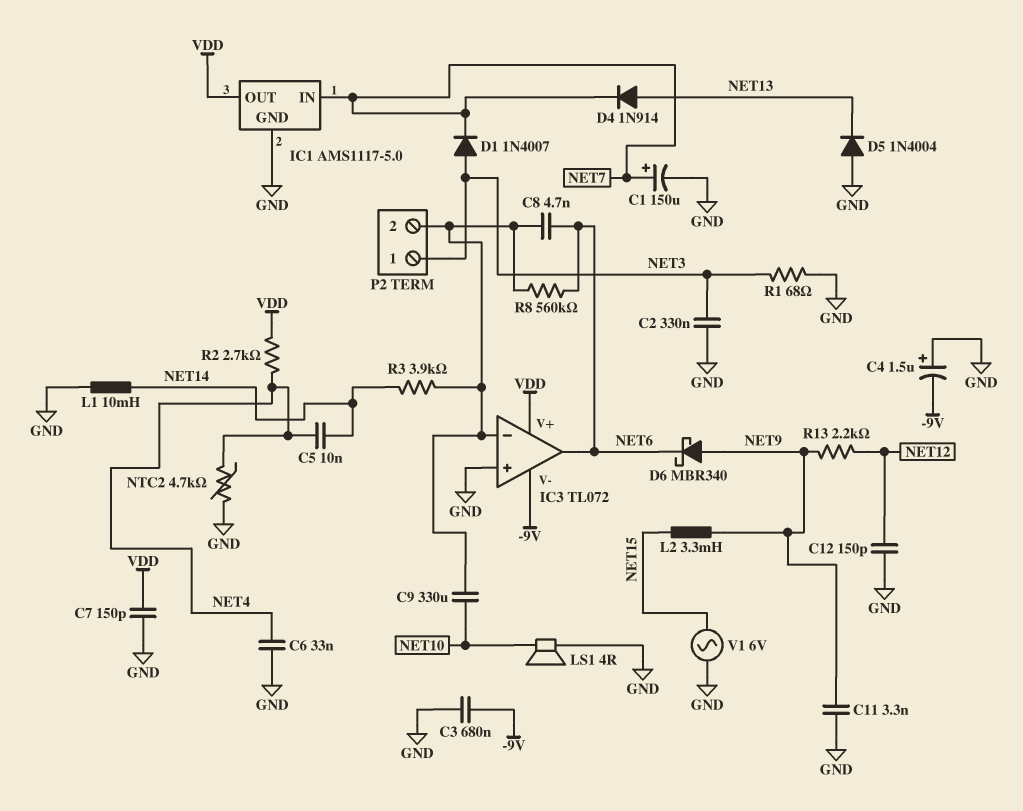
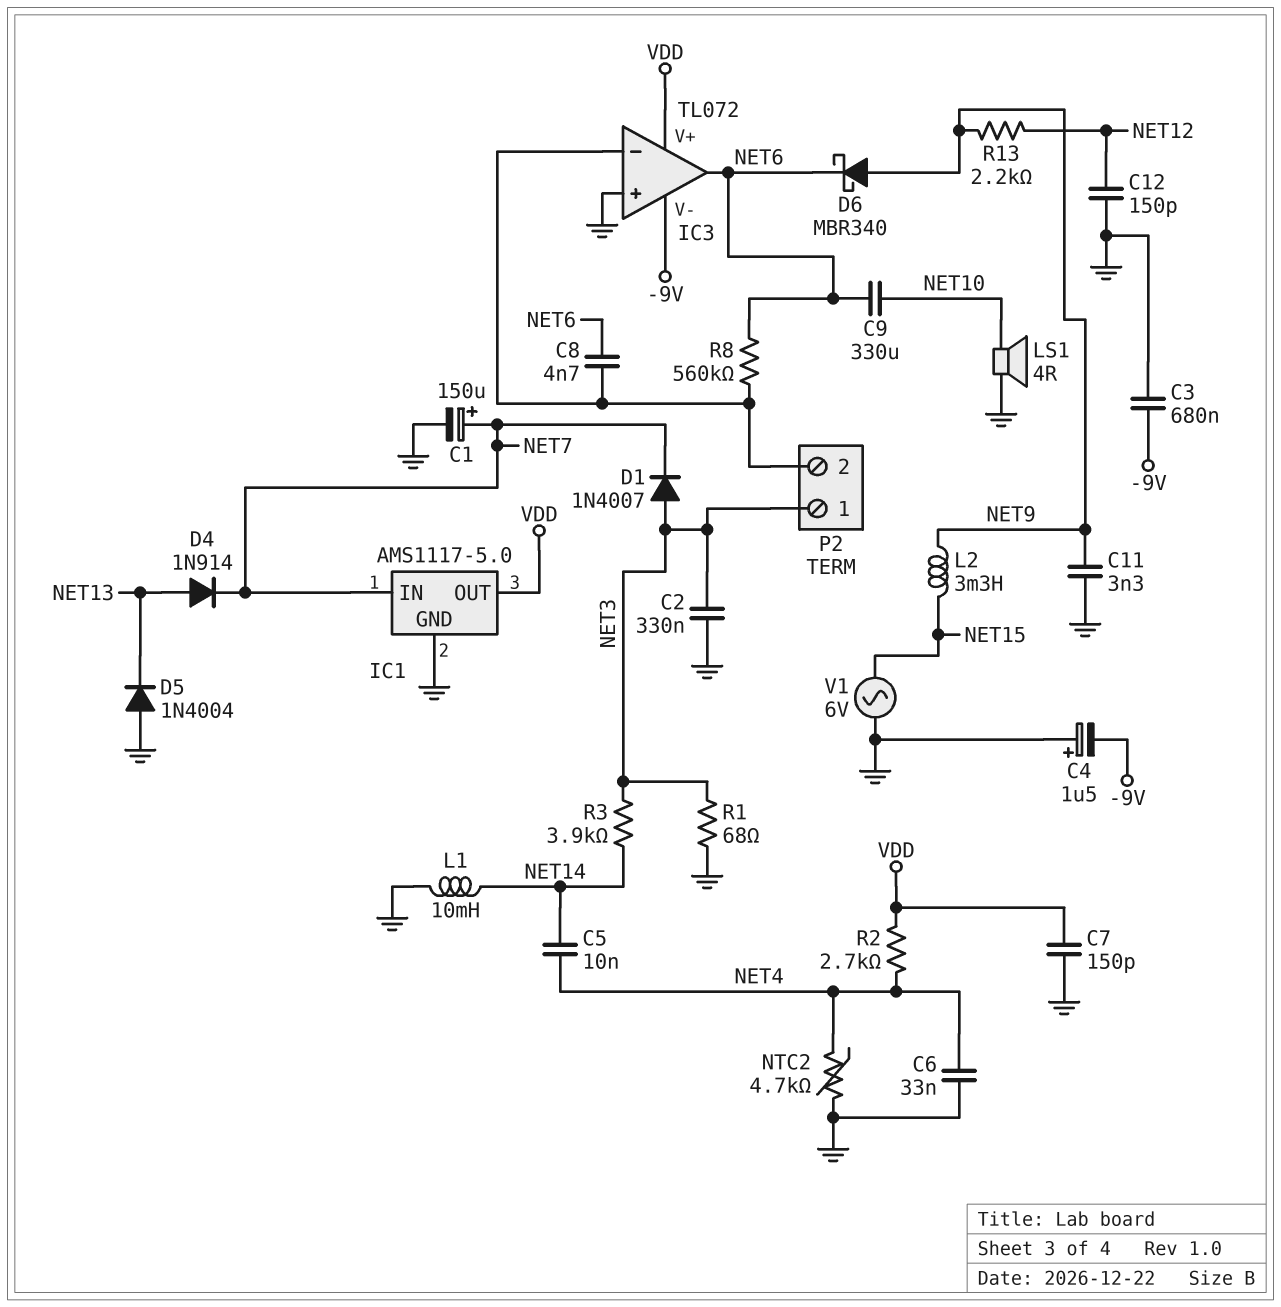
C9: 330uF (IC3/in-, NET10) -> 330uF (NET6, NET10)
R3: 3.9k (IC3/in-, NET14) -> 3.9k (NET3, NET14)

